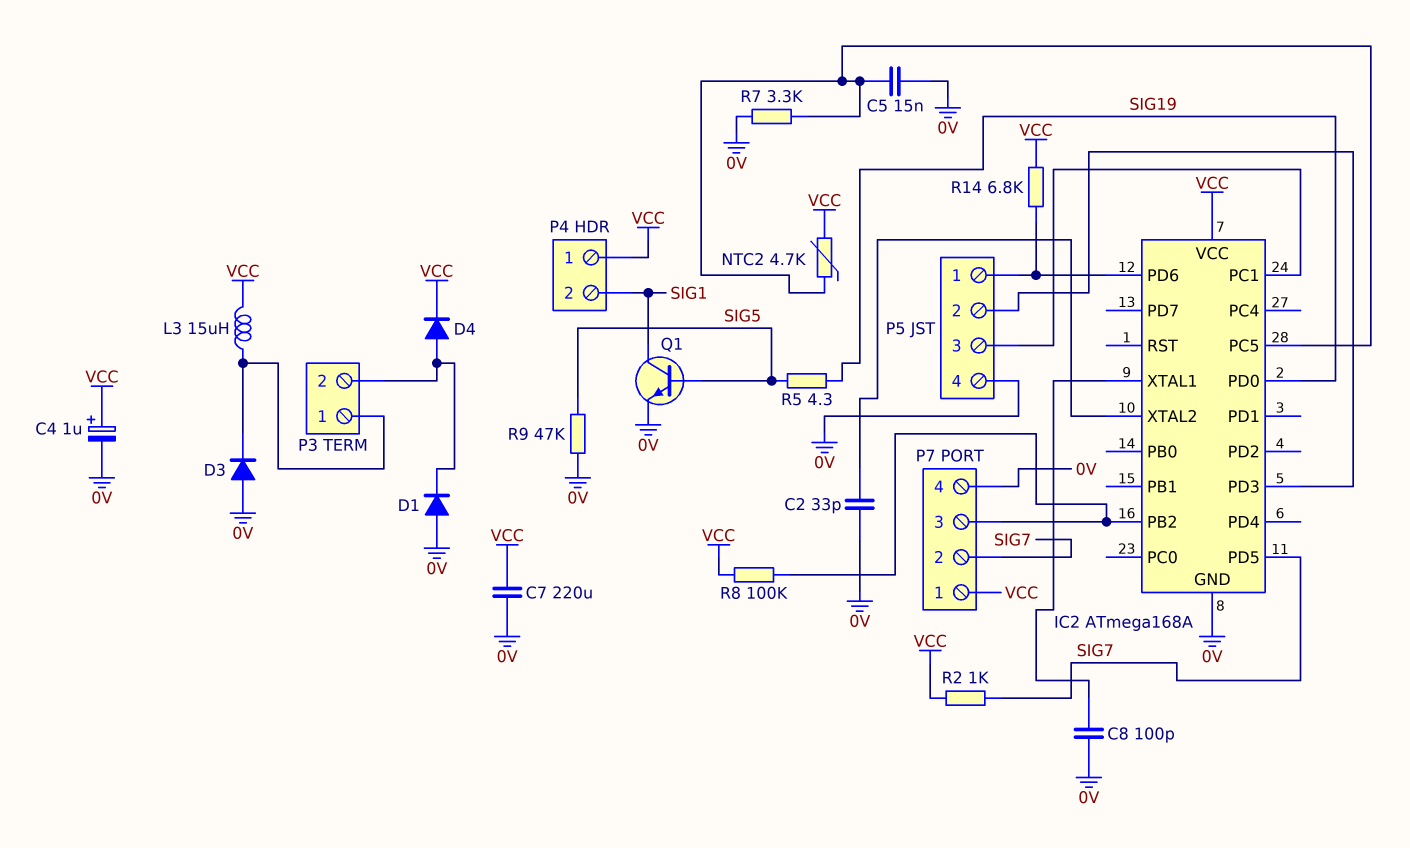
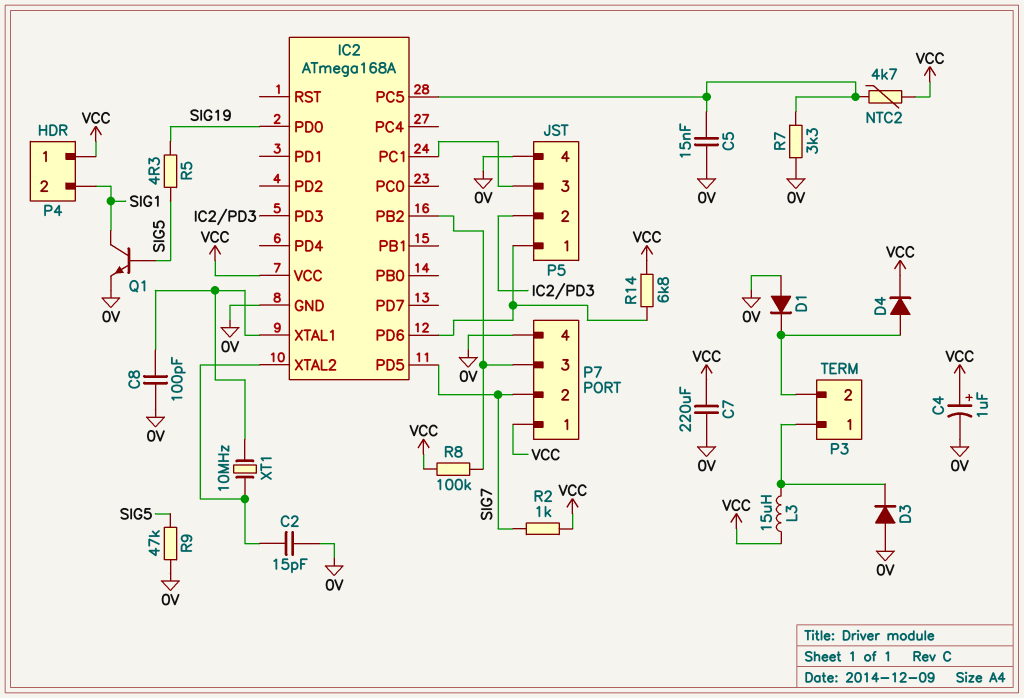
C2: 33pF (0V, IC2/XTAL2) -> 15pF (0V, IC2/XTAL2)
XT1: none -> 10MHz (IC2/XTAL1, IC2/XTAL2)

